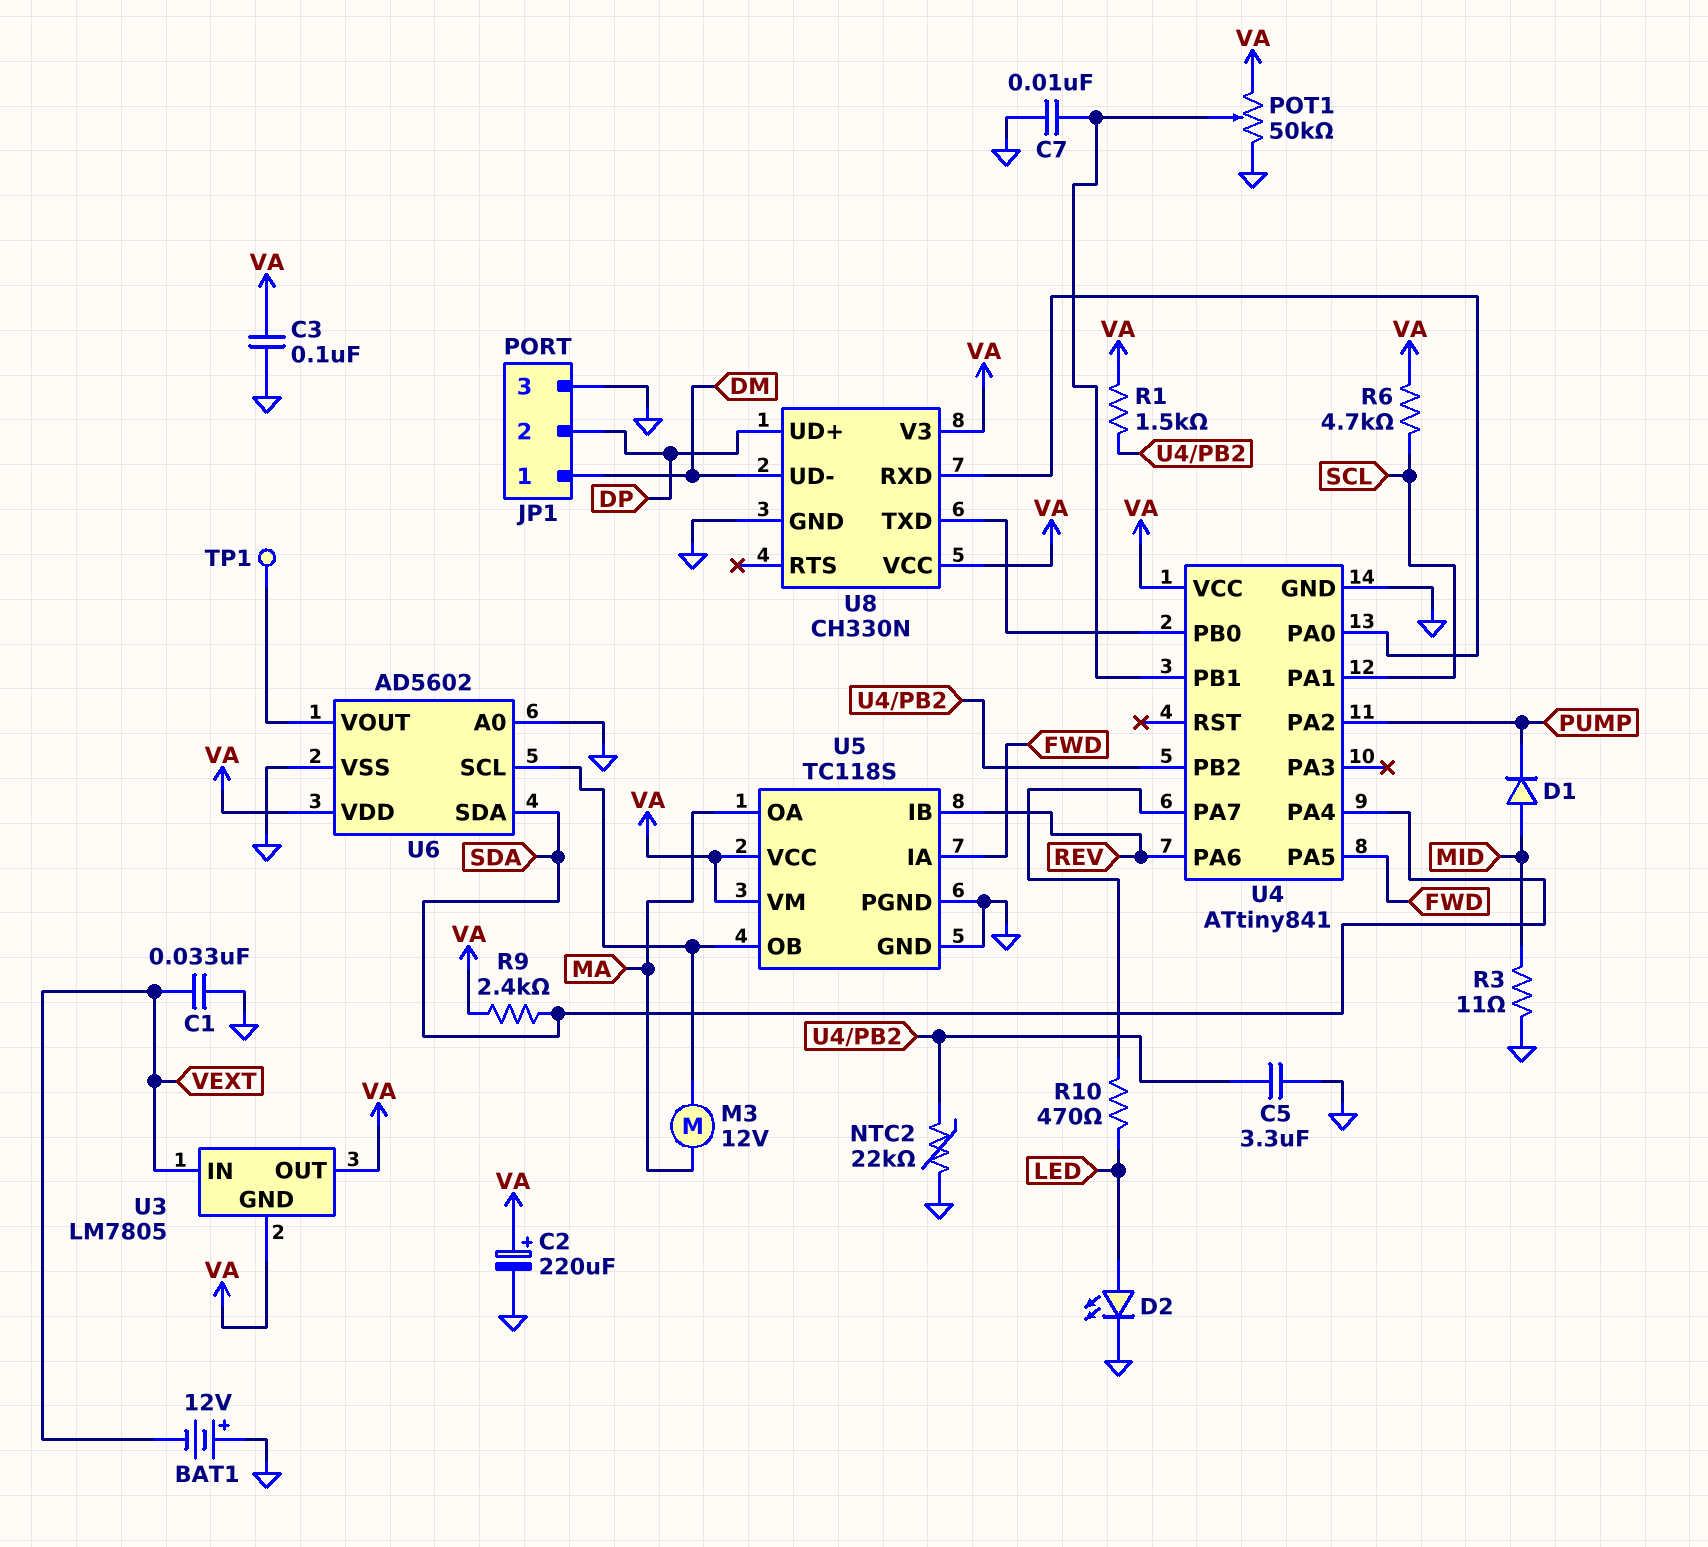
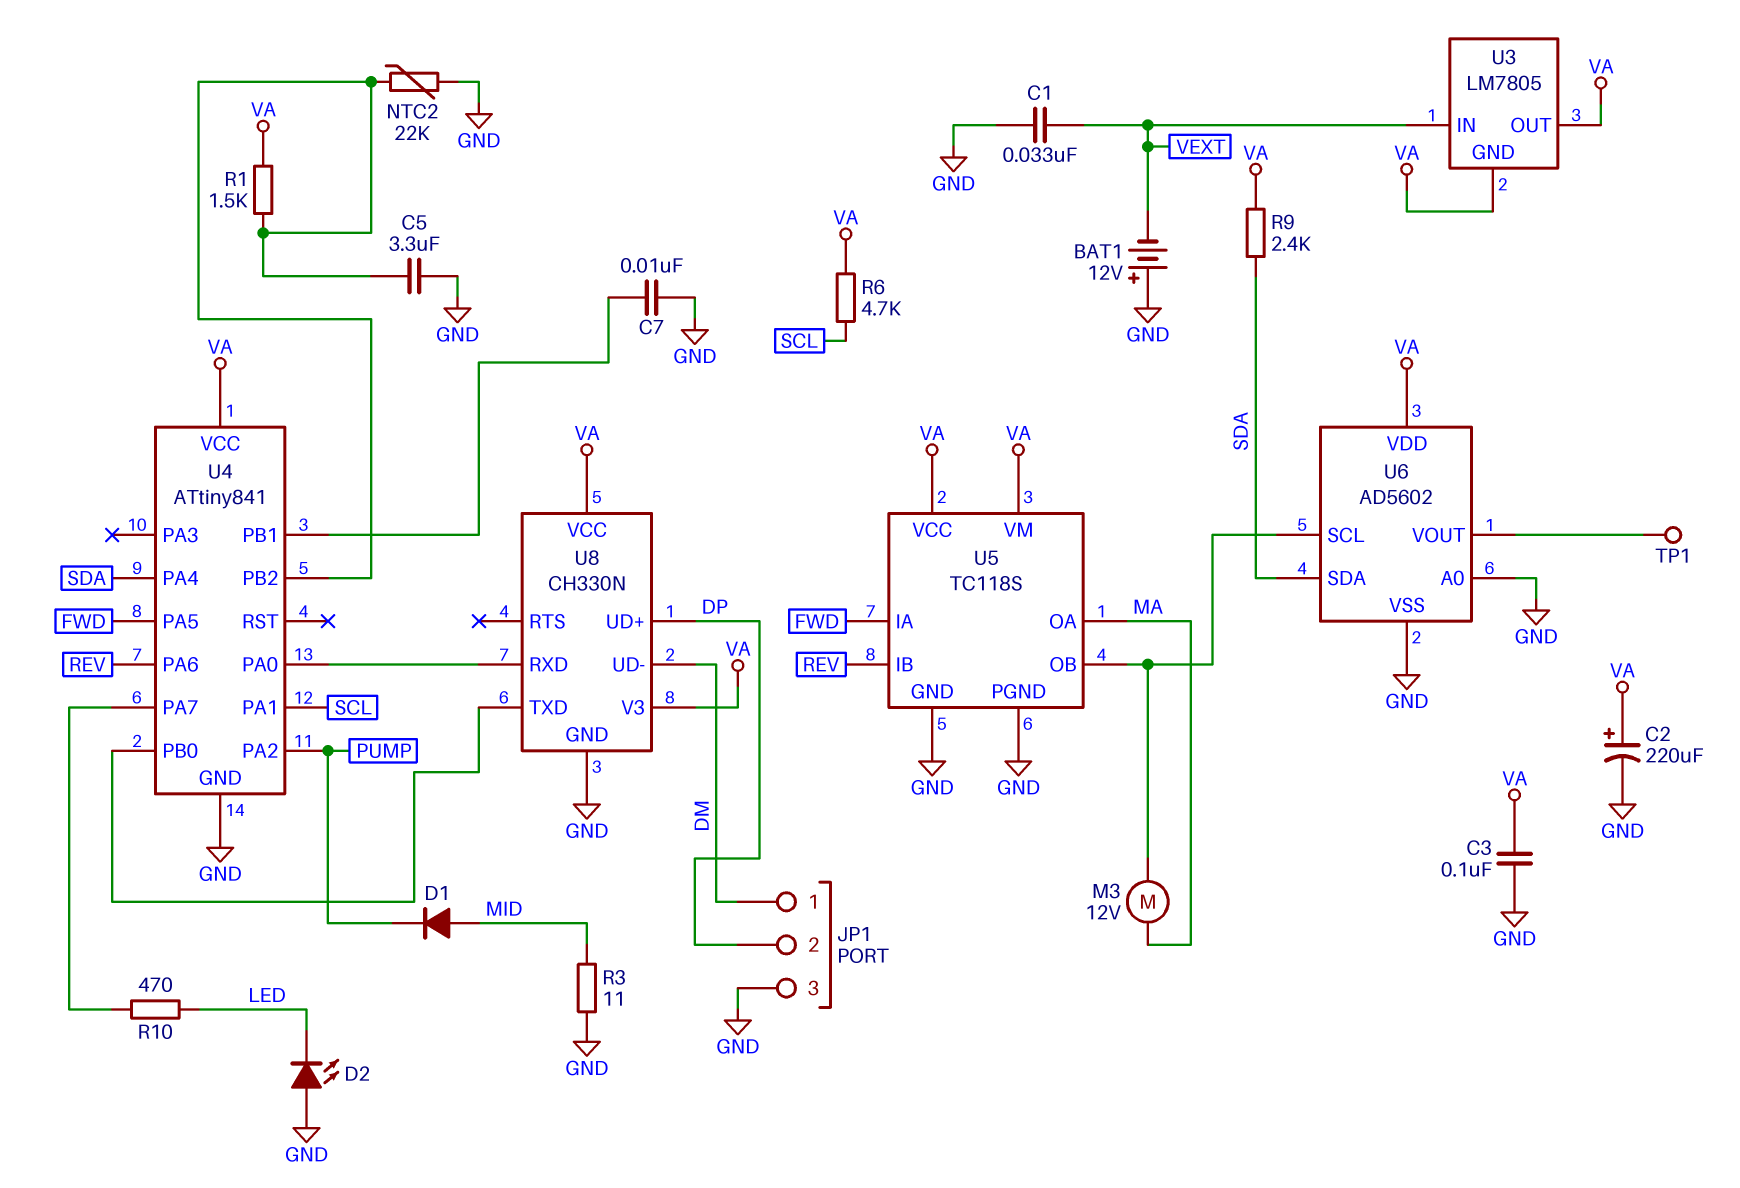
D2: LED (A LED, K GND) -> LED (A GND, K LED)
POT1: 50k (GND, VA, wiper U4/PB1) -> none

